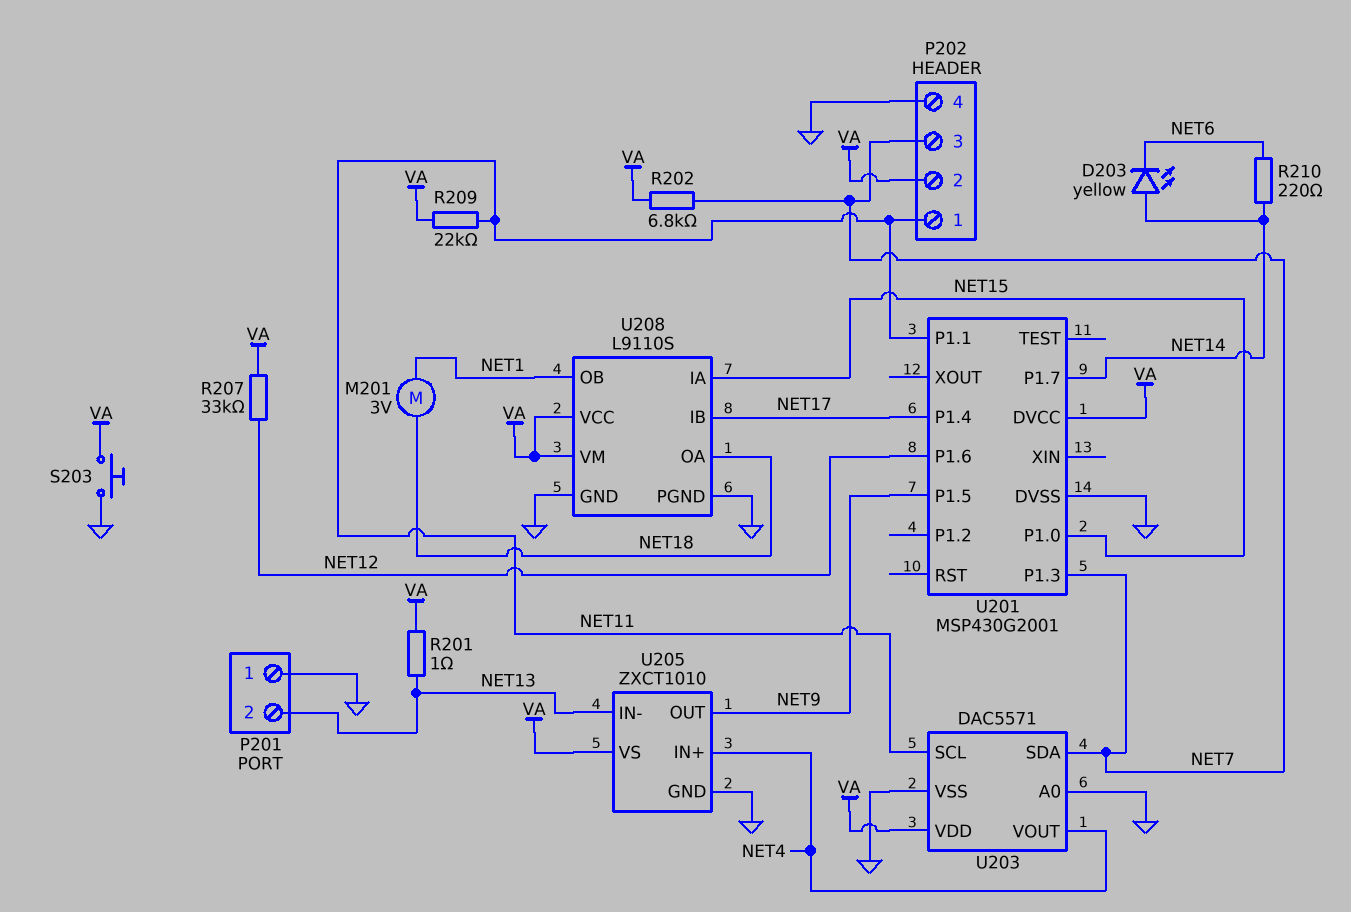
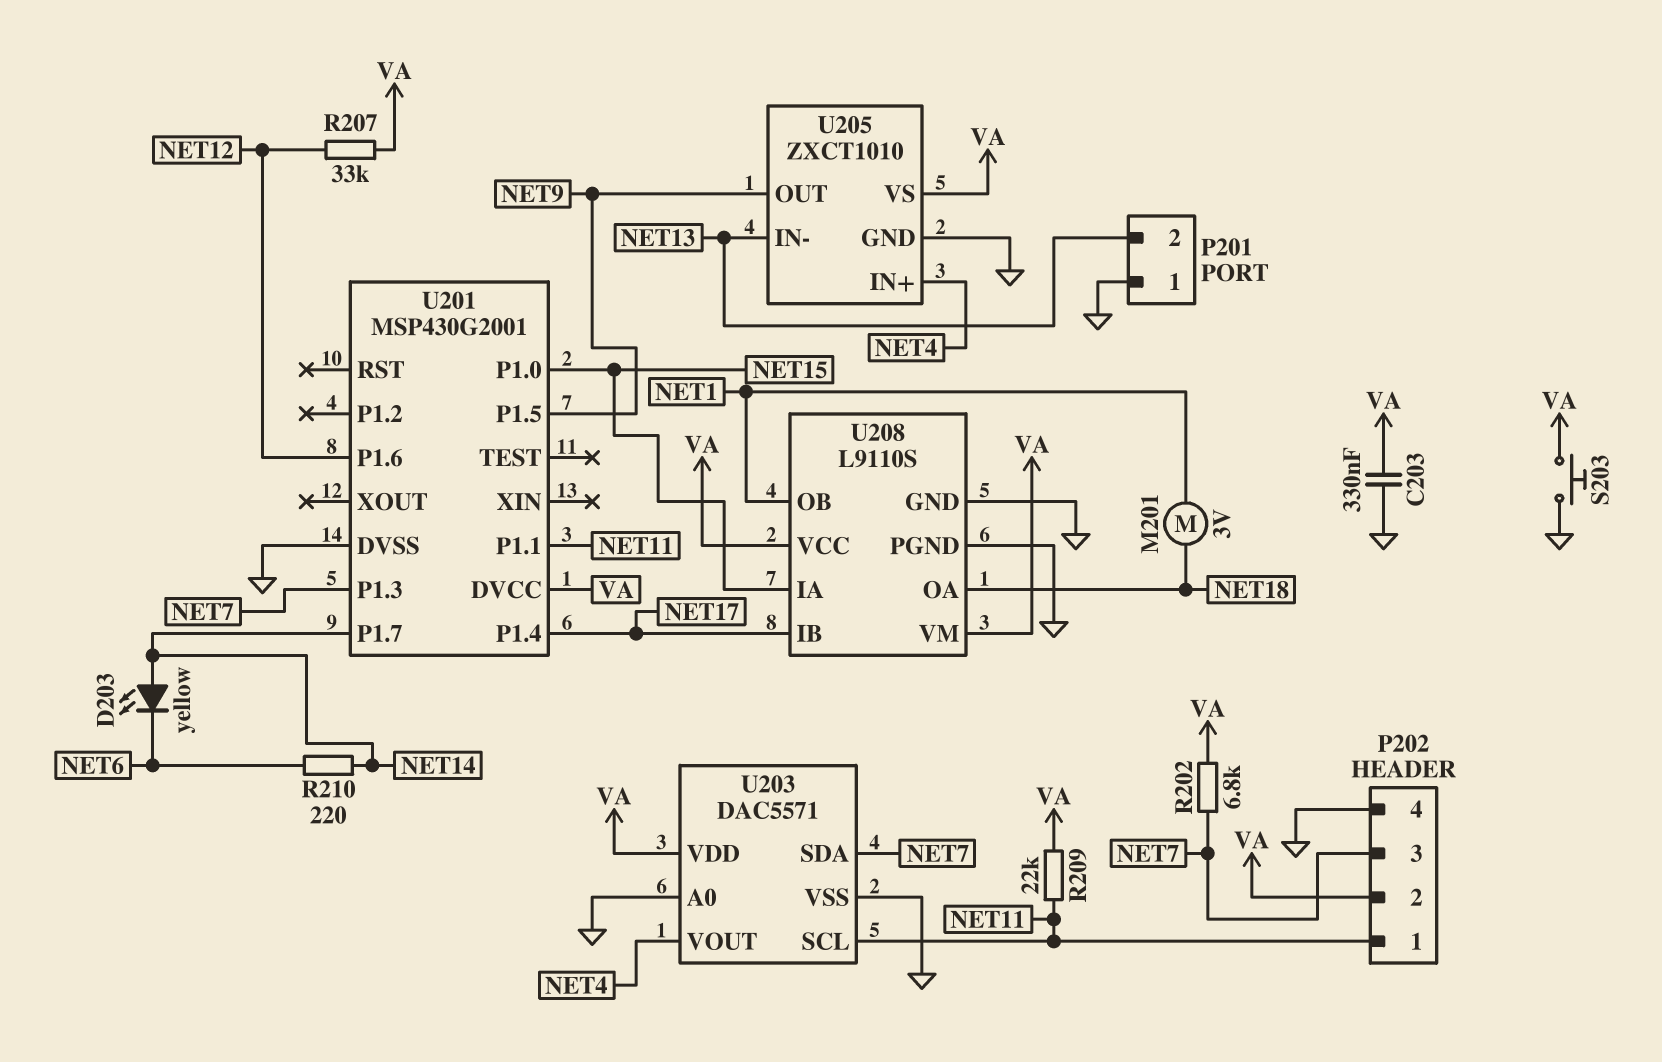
C203: none -> 330nF (GND, VA)
R201: 1 (NET13, VA) -> none

